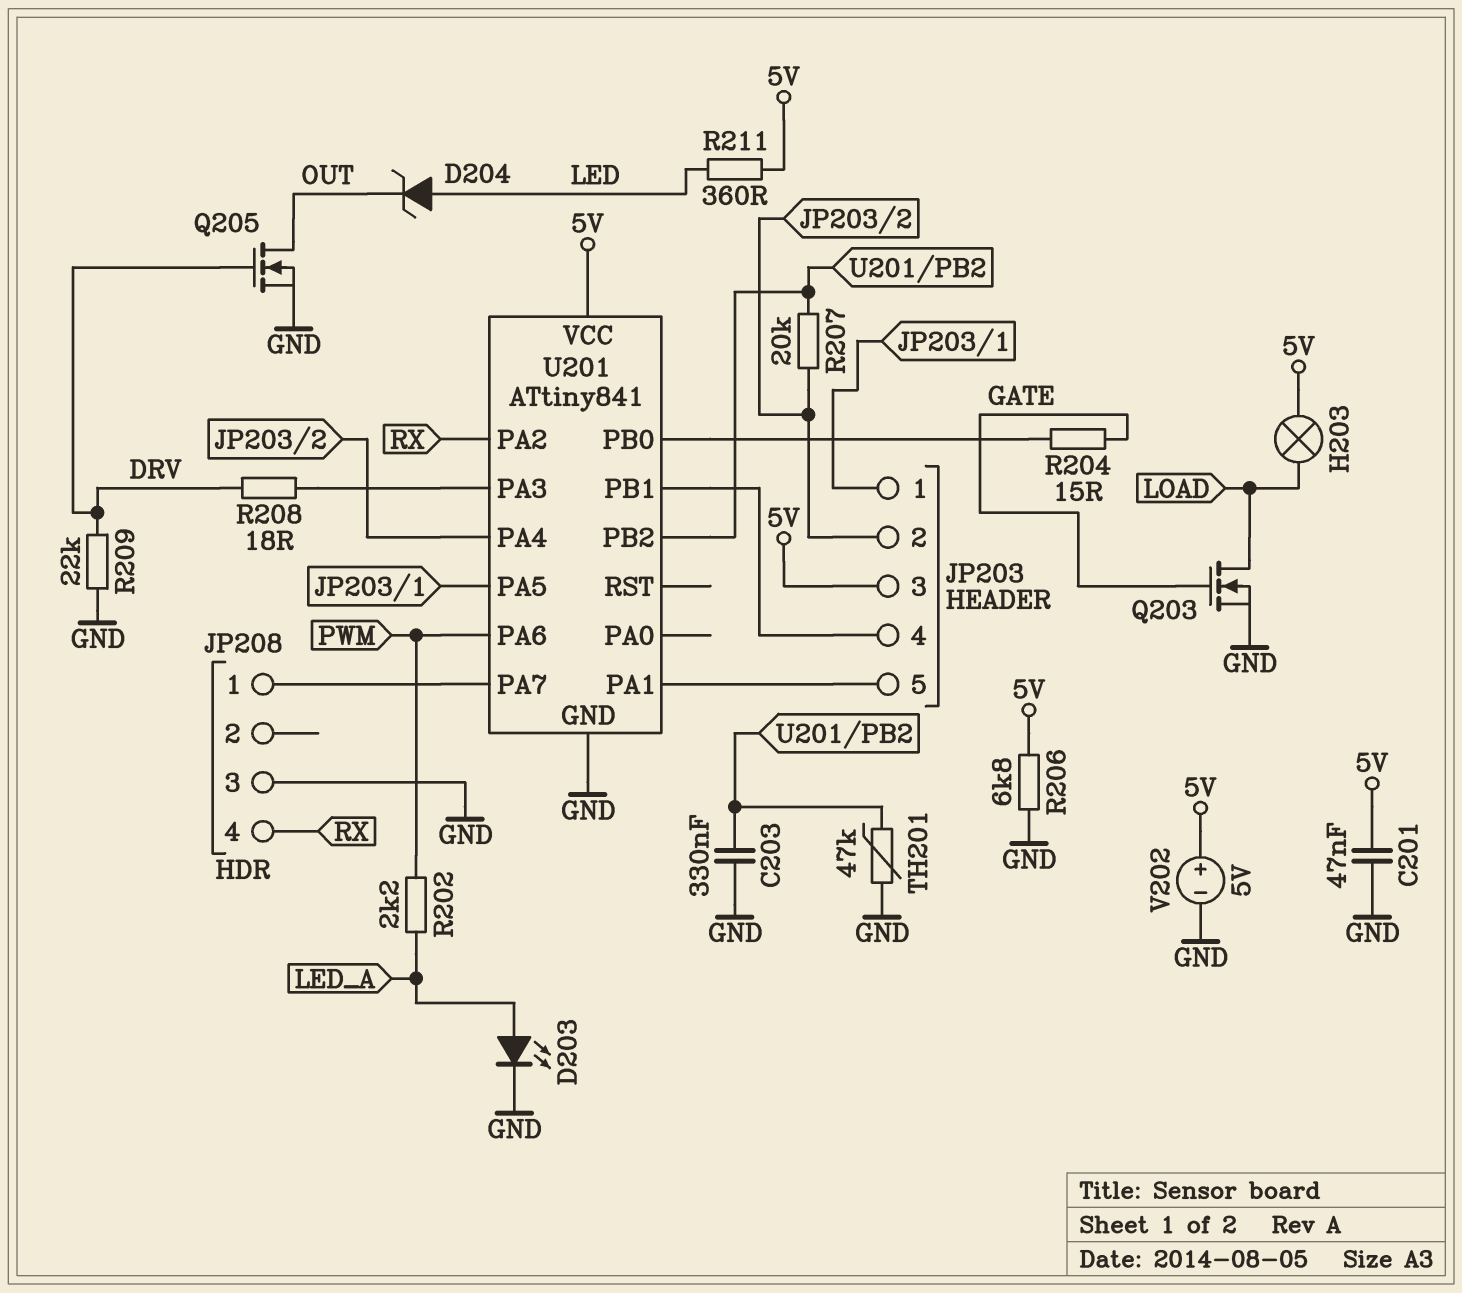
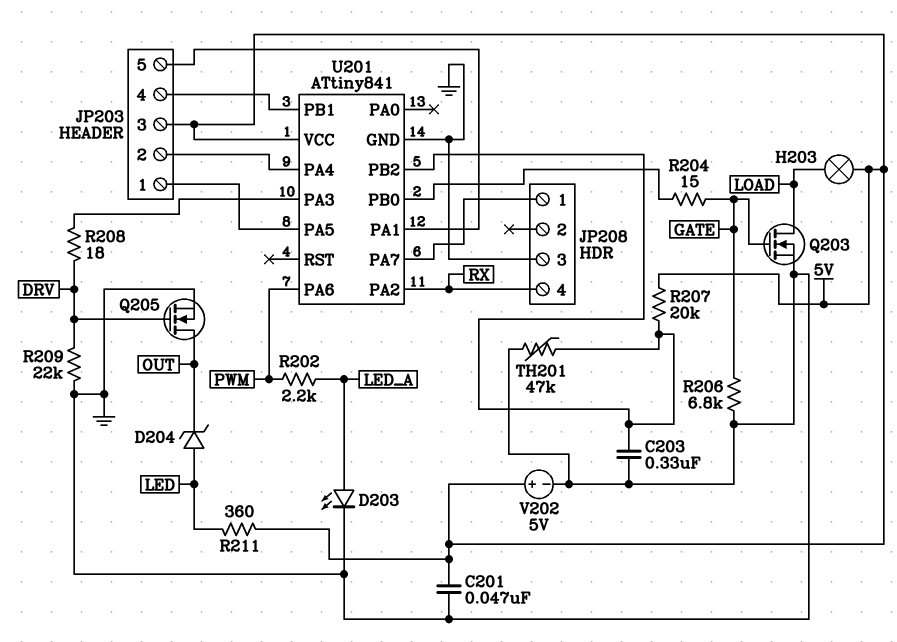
R206: 6.8k (5V, GND) -> 6.8k (GATE, GND)
R207: 20k (JP203/2, U201/PB2) -> 20k (5V, U201/PB2)

